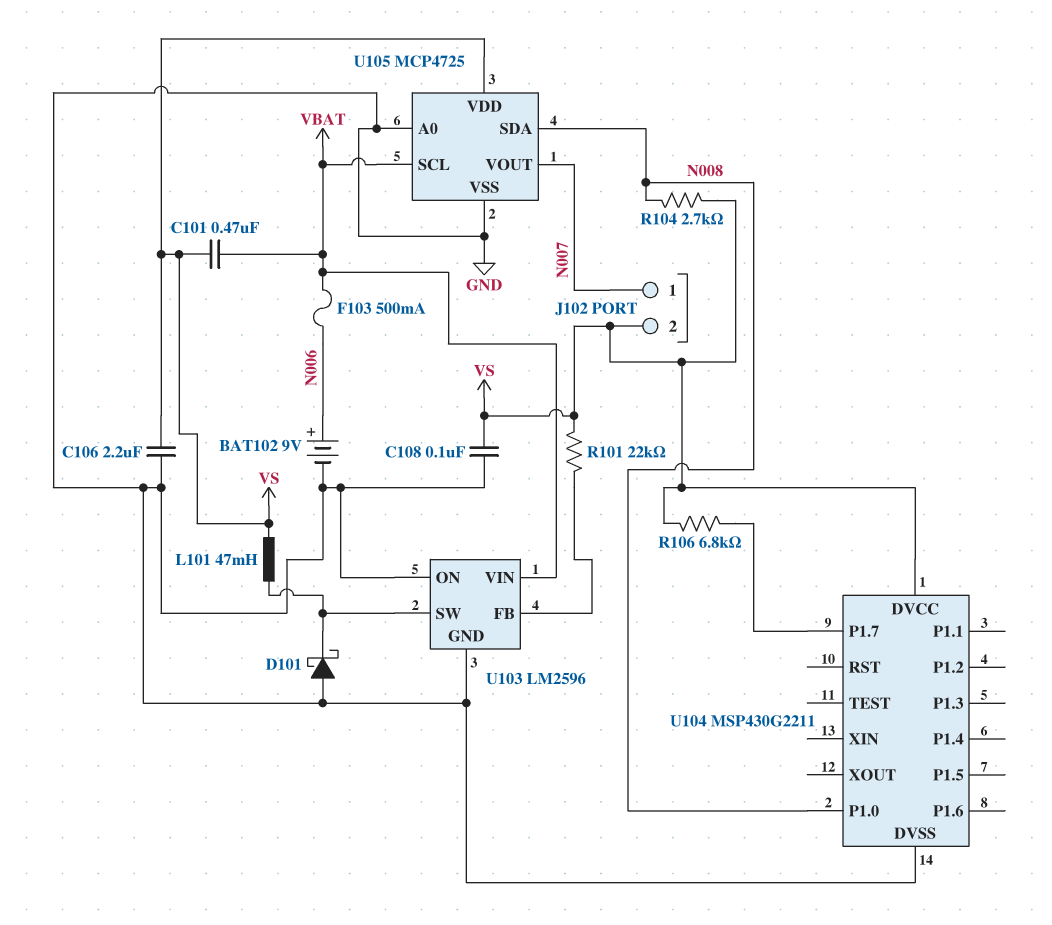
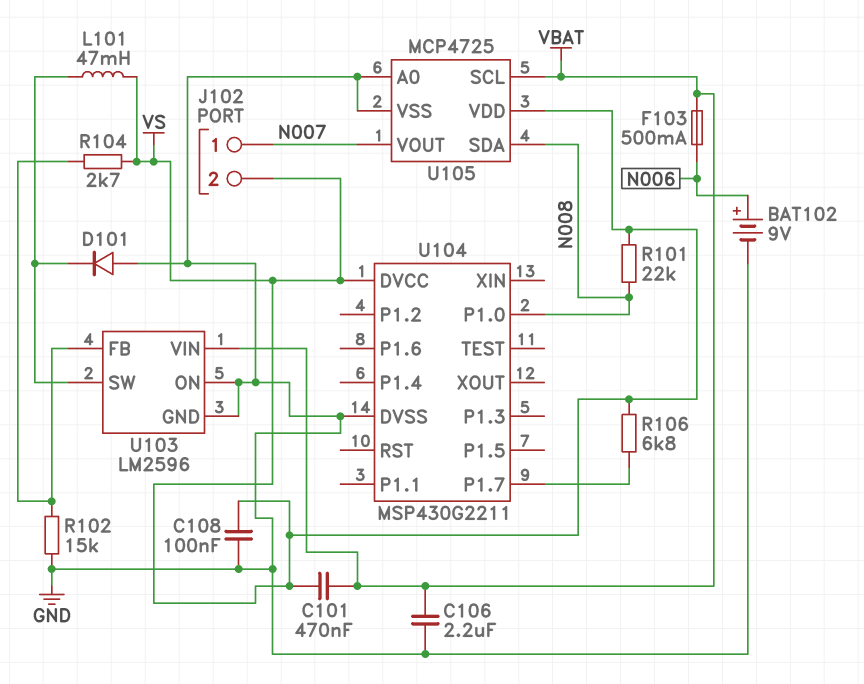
C106: 2.2uF (GND, VS) -> 2.2uF (GND, VBAT)
D101: schottky (A GND, K U103/SW) -> diode (A GND, K U103/SW)
R101: 22k (U103/FB, VS) -> 22k (N008, VS)
R102: none -> 15k (GND, U103/FB)
R104: 2.7k (N008, VS) -> 2.7k (U103/FB, VS)

